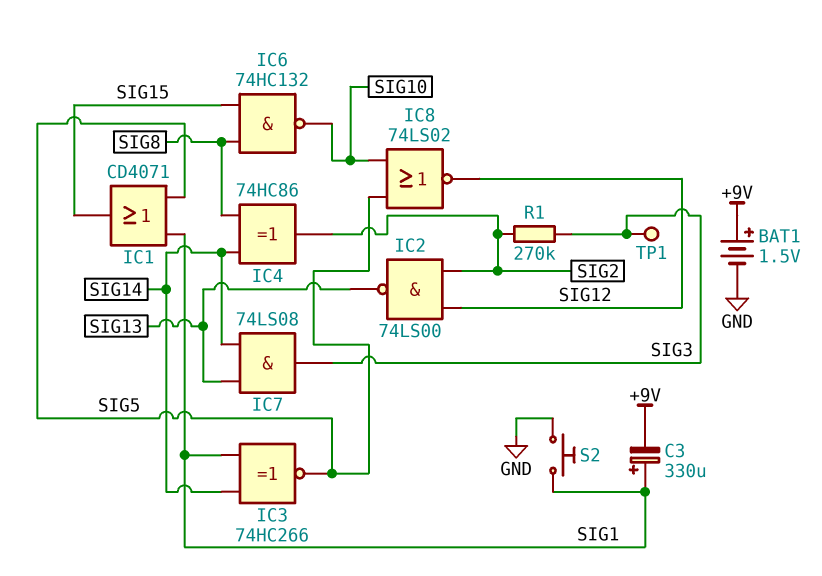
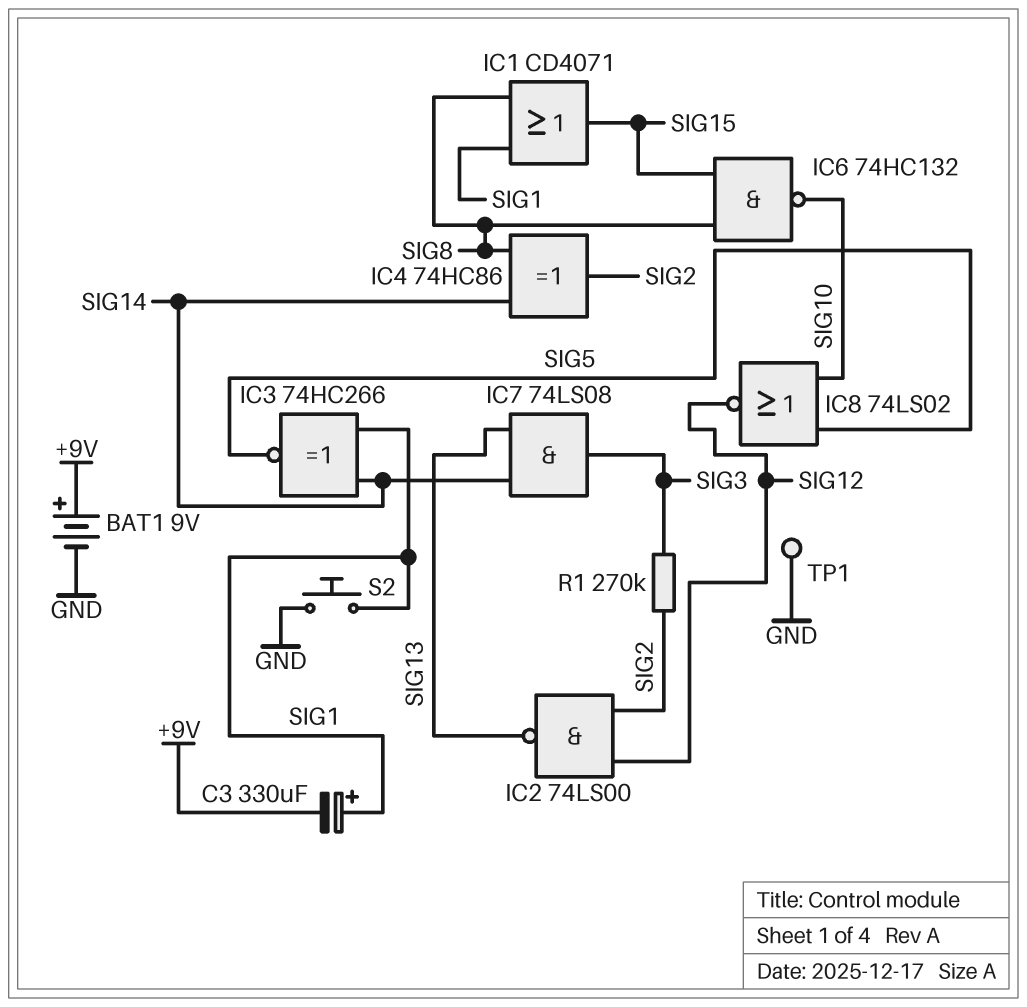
BAT1: 1.5V (plus +9V, minus GND) -> 9V (plus +9V, minus GND)
IC1: OR CD4071 (in SIG1, in SIG5, out SIG15) -> OR CD4071 (in SIG1, in SIG8, out SIG15)
TP1: test point (SIG3) -> test point (GND)

